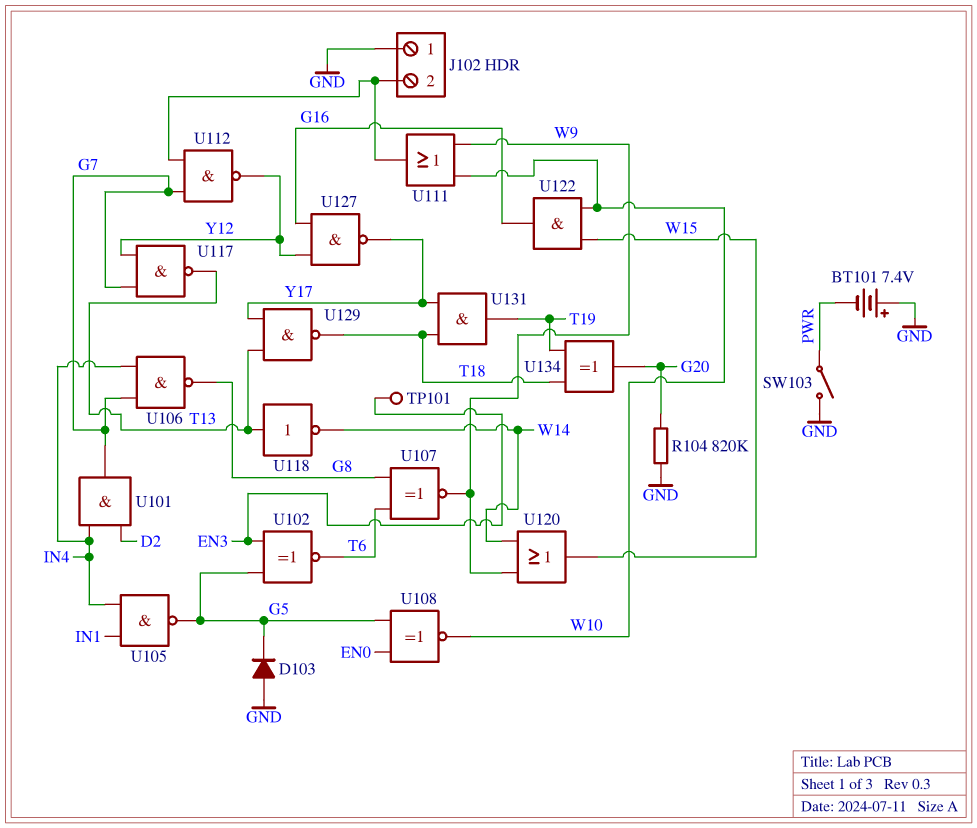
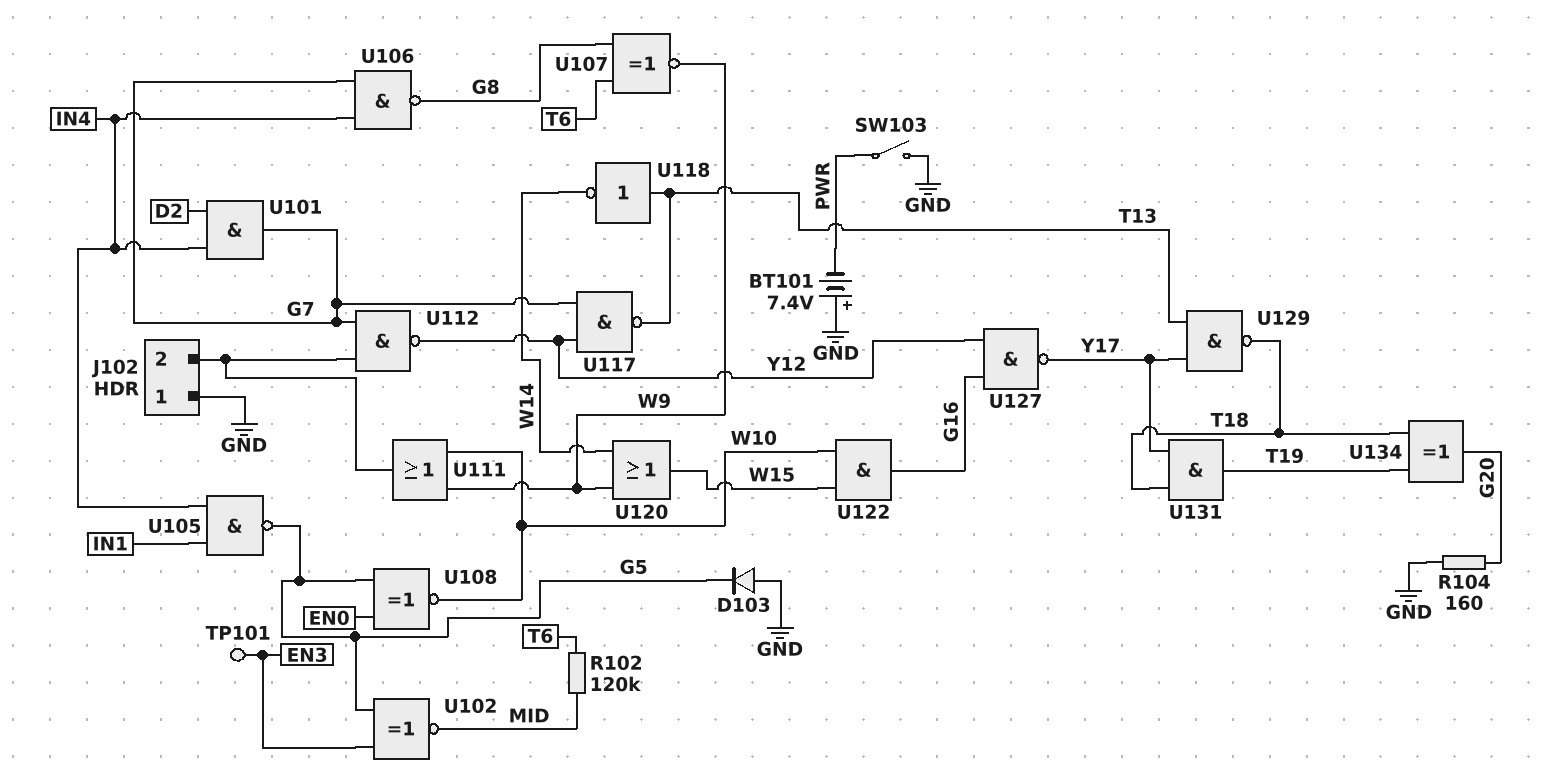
R102: none -> 120k (MID, T6)
R104: 820k (G20, GND) -> 160 (G20, GND)
U102: XNOR (in EN3, in G5, out T6) -> XNOR (in EN3, in G5, out MID)

